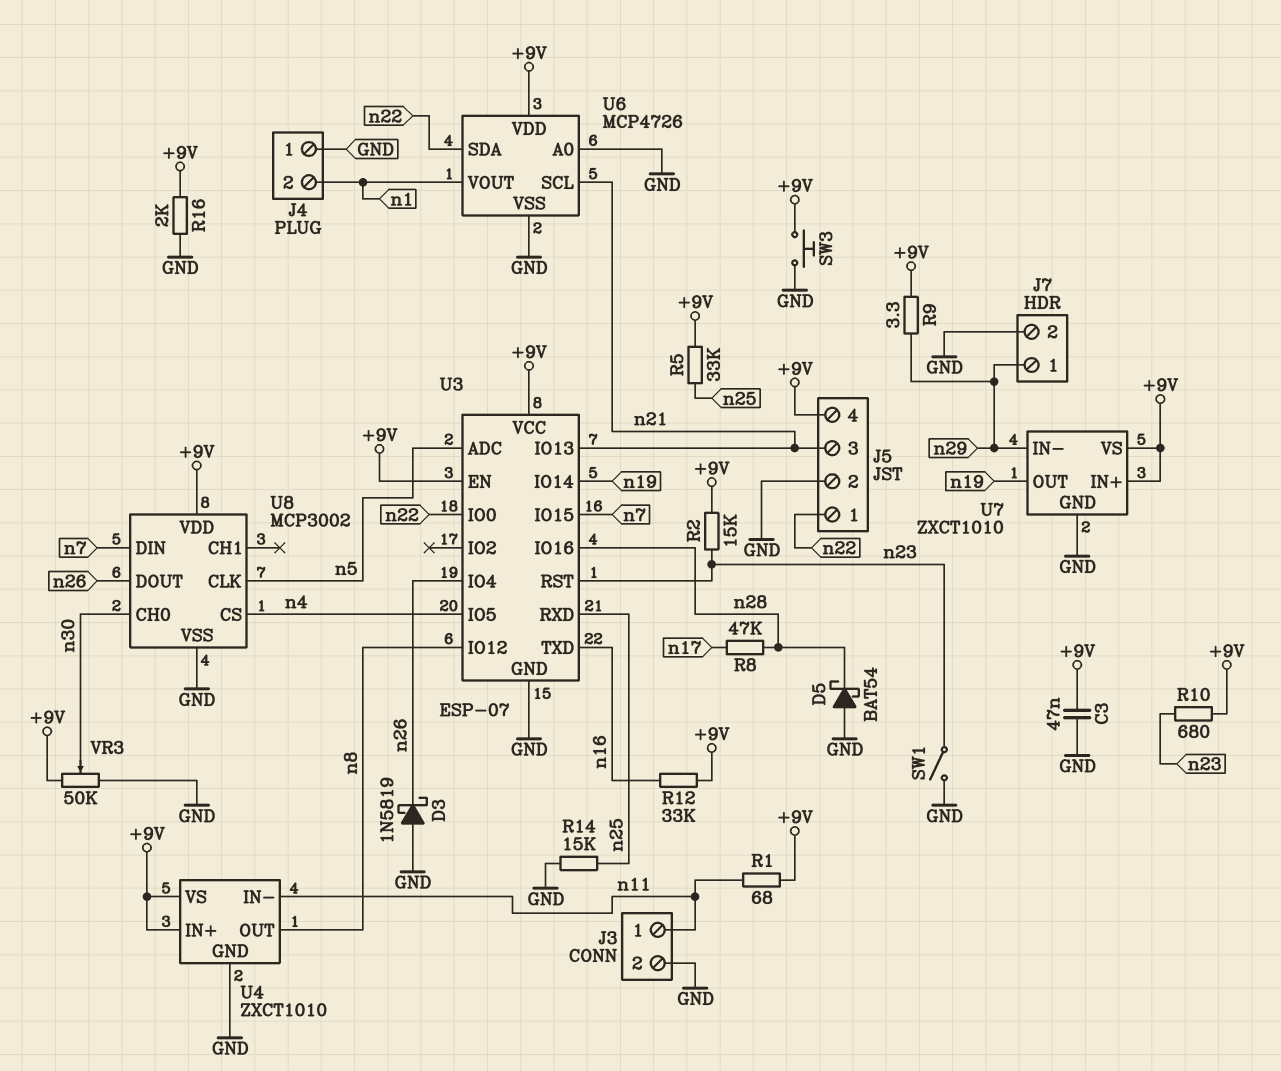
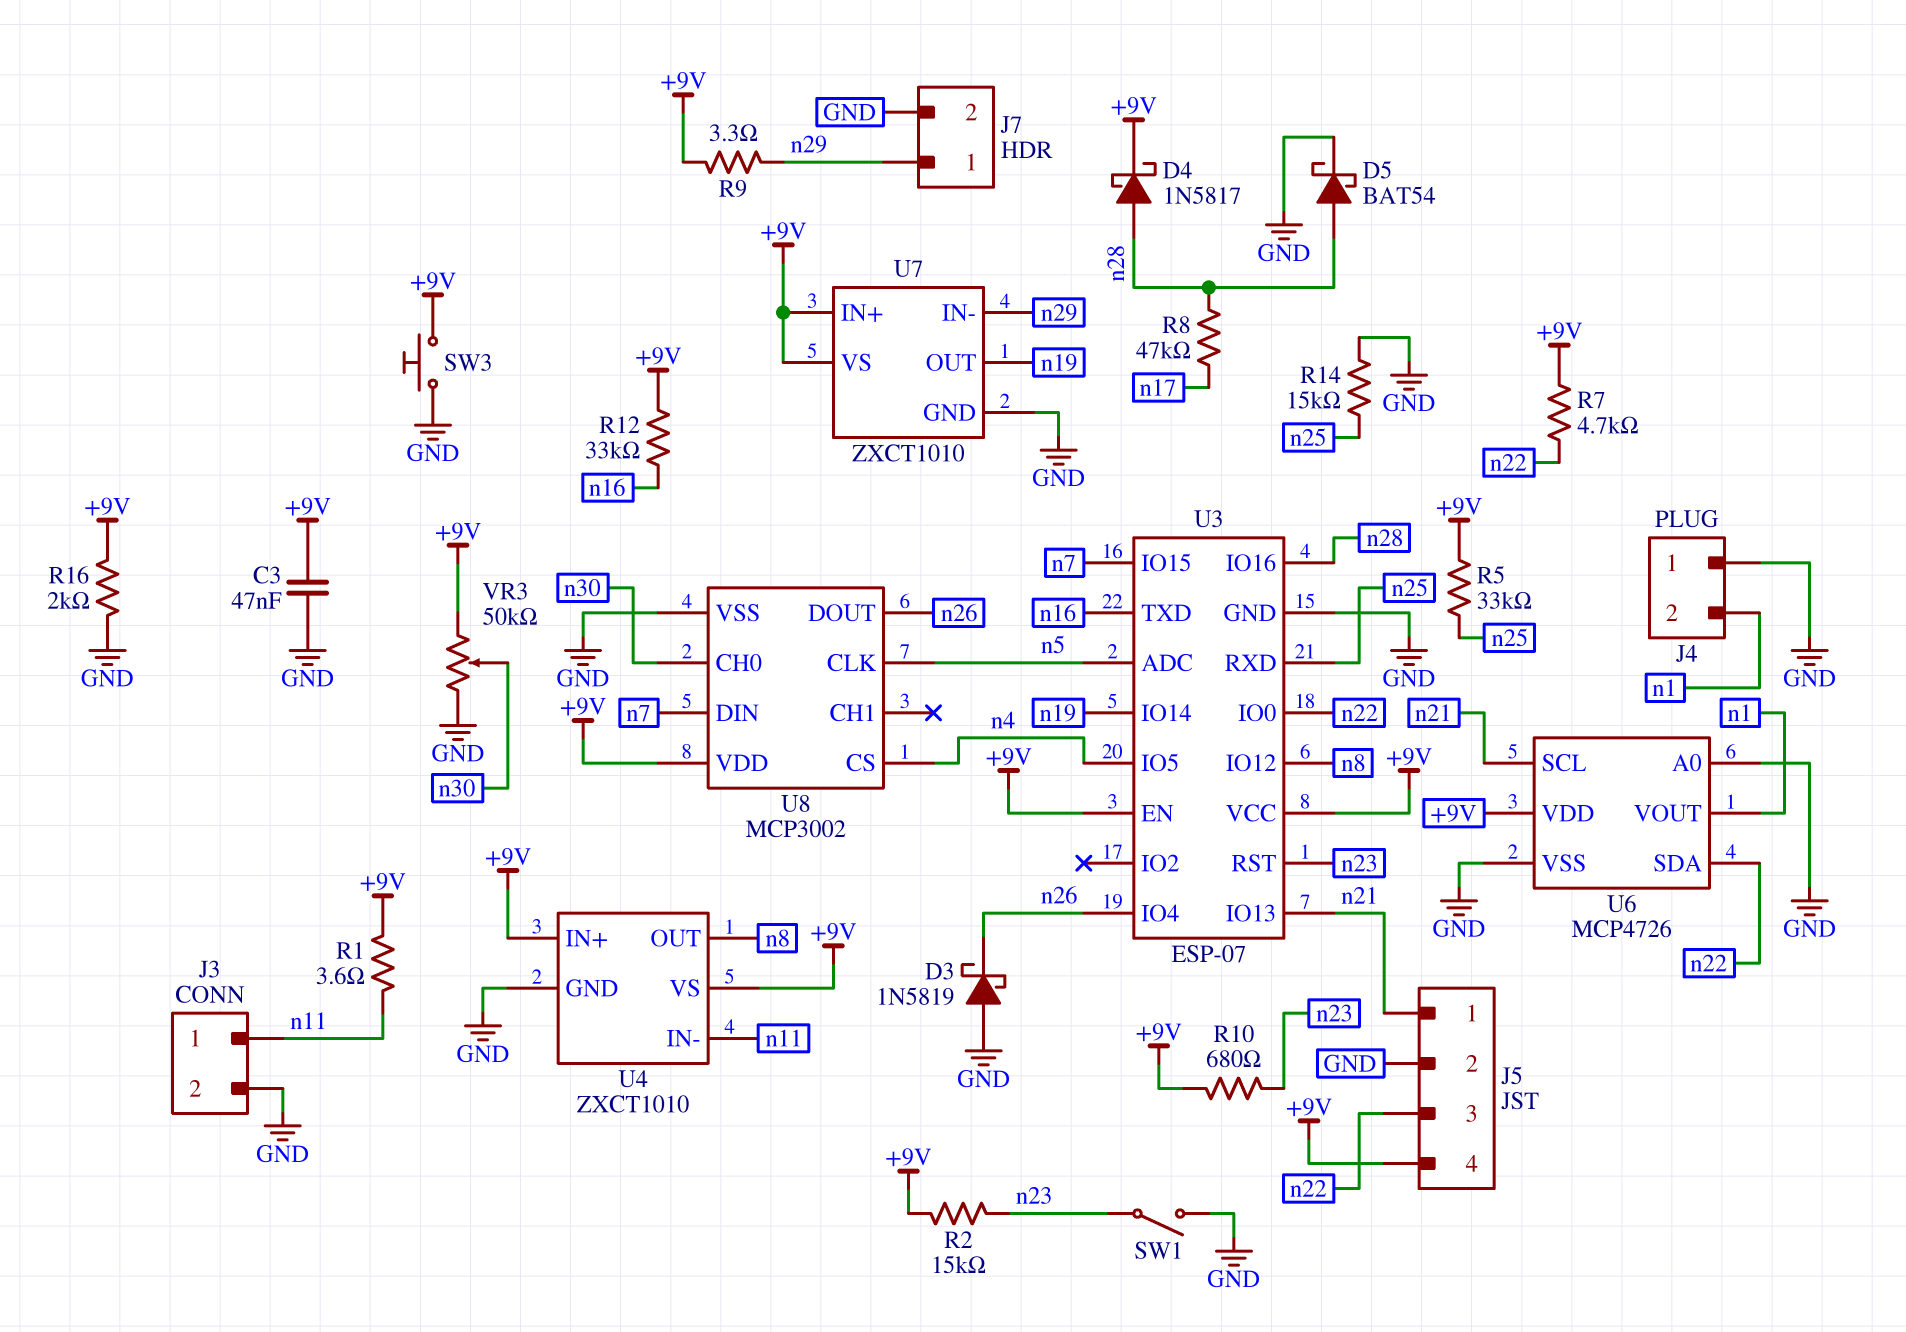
D4: none -> schottky 1N5817 (A n28, K +9V)
D5: schottky BAT54 (A GND, K n28) -> schottky BAT54 (A n28, K GND)
J5 pin 1: n22 -> n21
J5 pin 3: n21 -> n22
R1: 68 (+9V, n11) -> 3.6 (+9V, n11)
R7: none -> 4.7k (+9V, n22)

